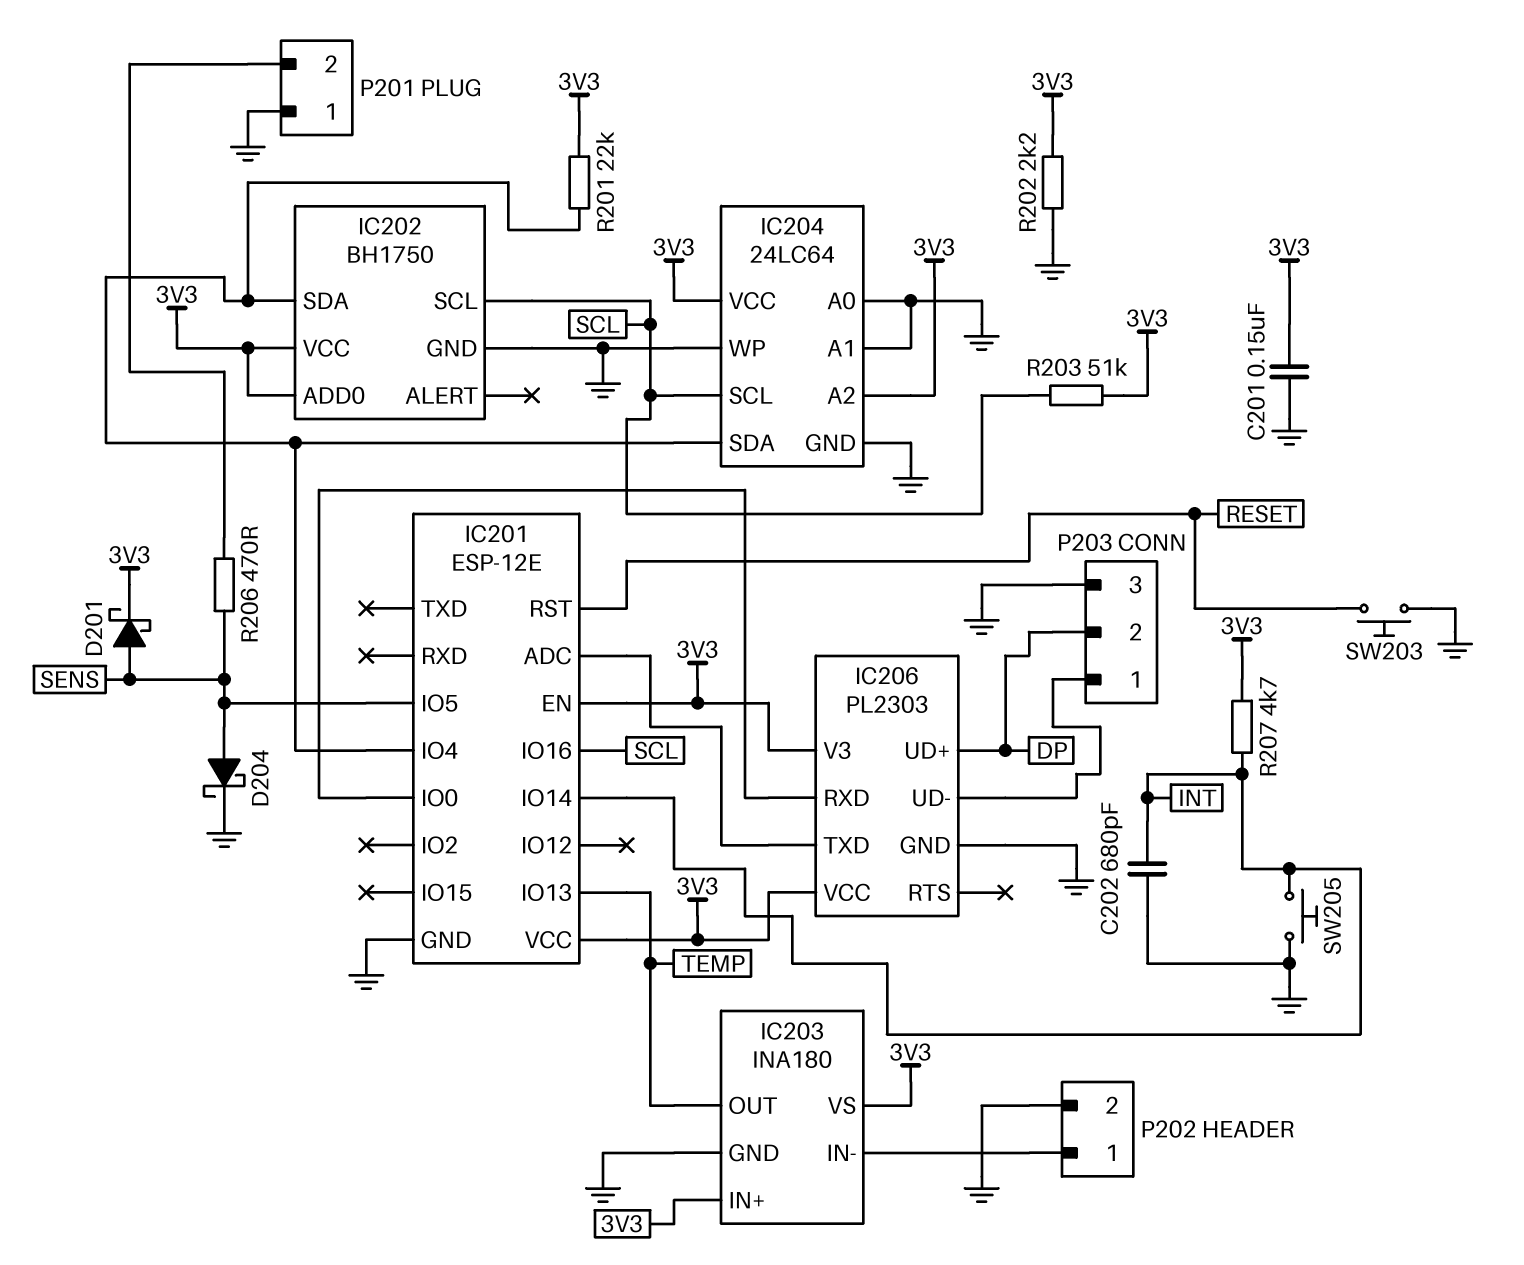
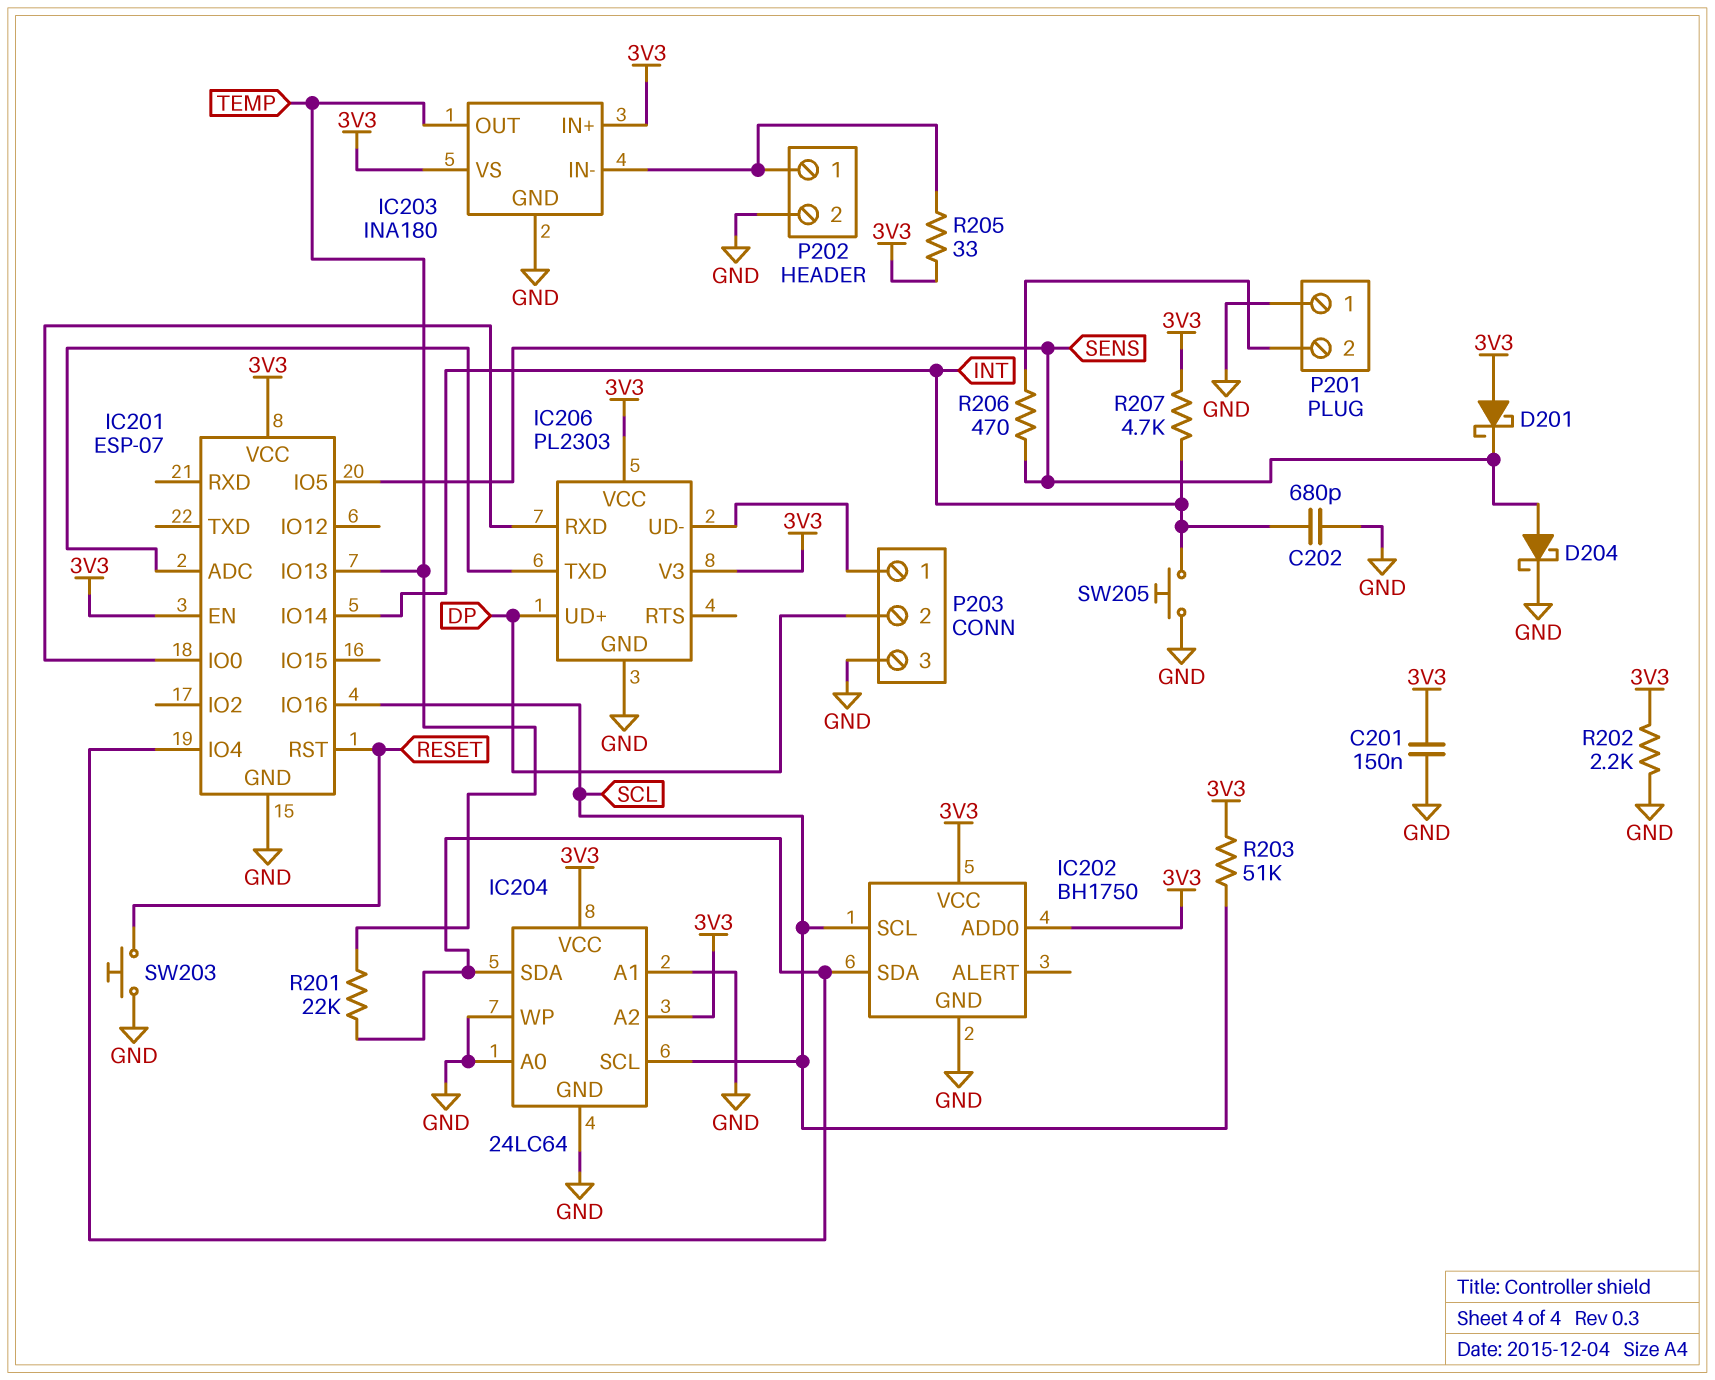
D201: schottky (A SENS, K 3V3) -> schottky (A 3V3, K SENS)
IC201: ESP-12E -> ESP-07
R201: 22k (3V3, IC201/IO4) -> 22k (IC201/IO4, TEMP)
R205: none -> 33 (3V3, IC203/IN-)

